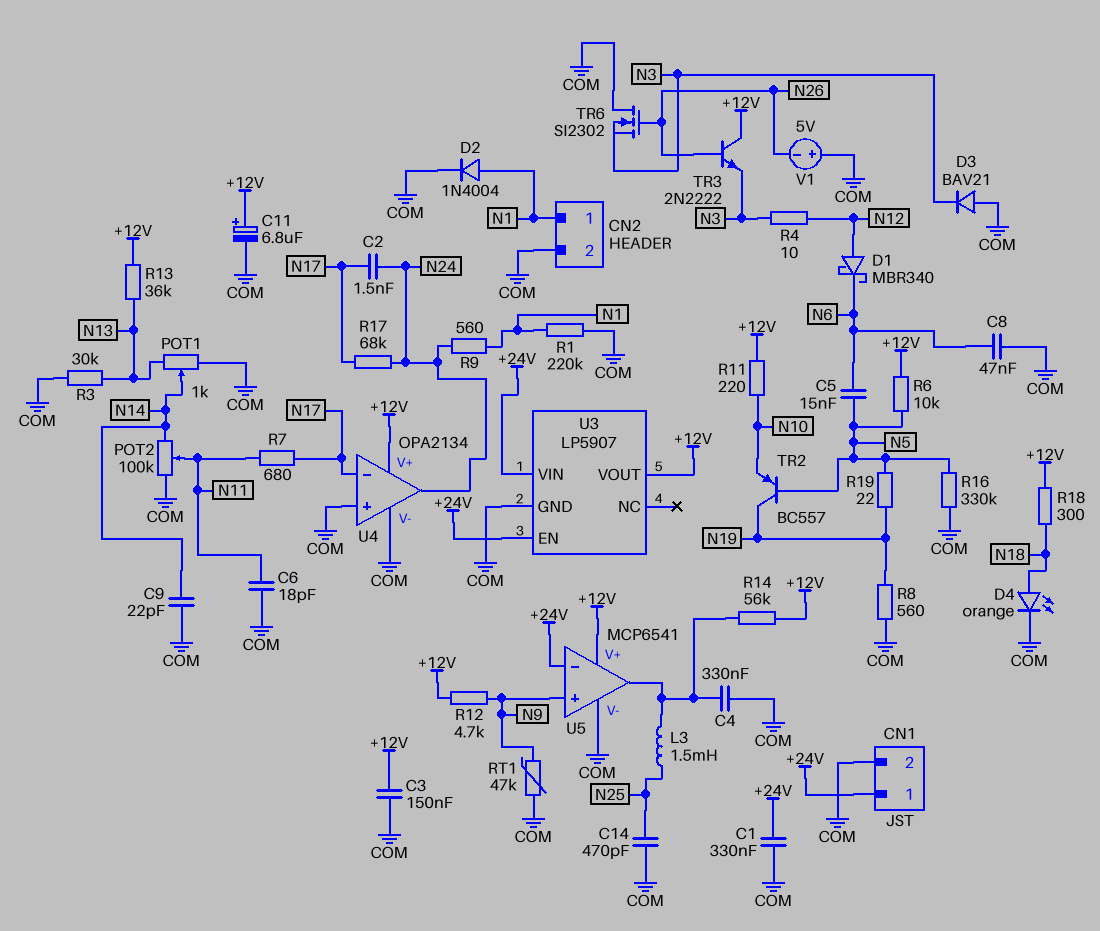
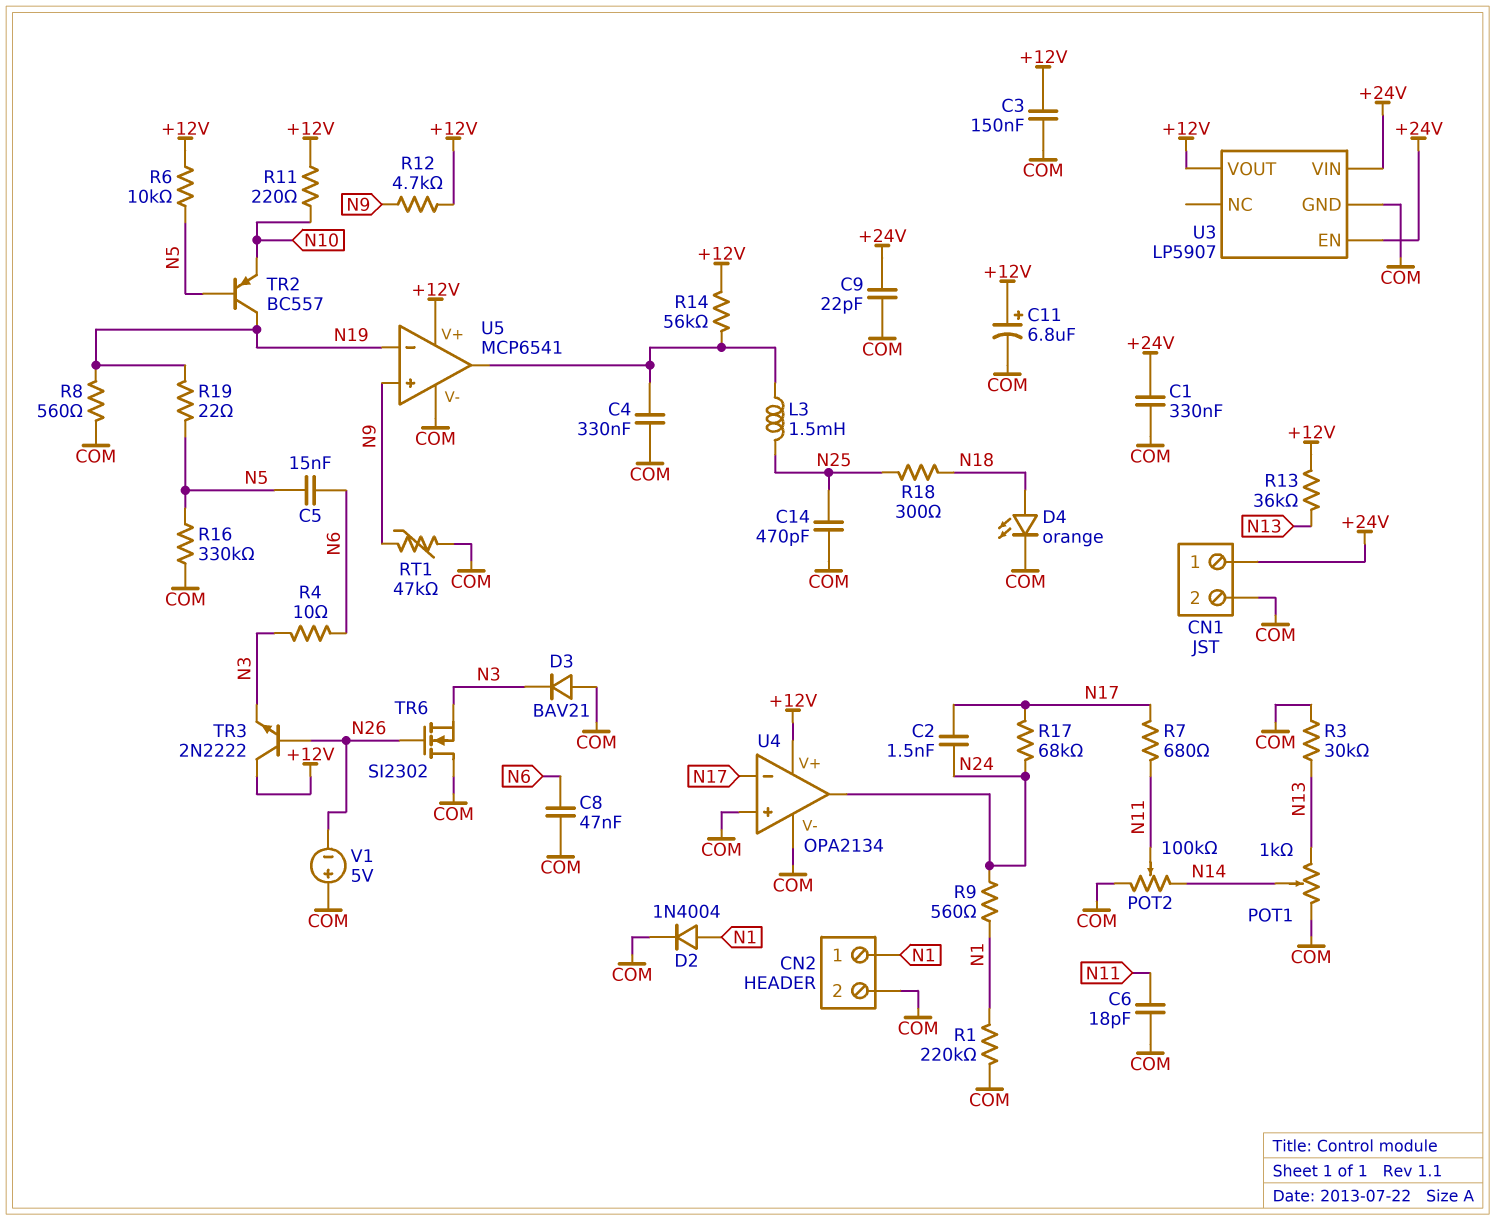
C9: 22pF (COM, N14) -> 22pF (+24V, COM)
D1: schottky MBR340 (A N12, K N6) -> none
R4: 10 (N3, N12) -> 10 (N3, N6)
R18: 300 (+12V, N18) -> 300 (N18, N25)
U5 pin in-: +24V -> N19

